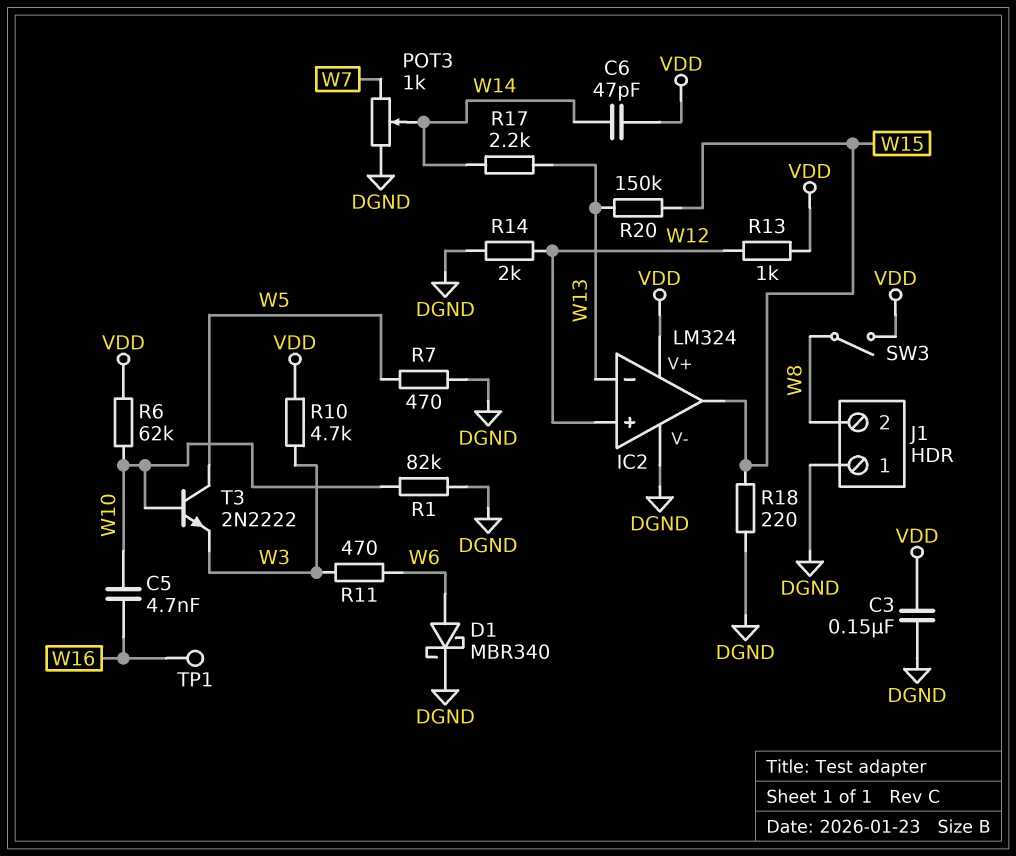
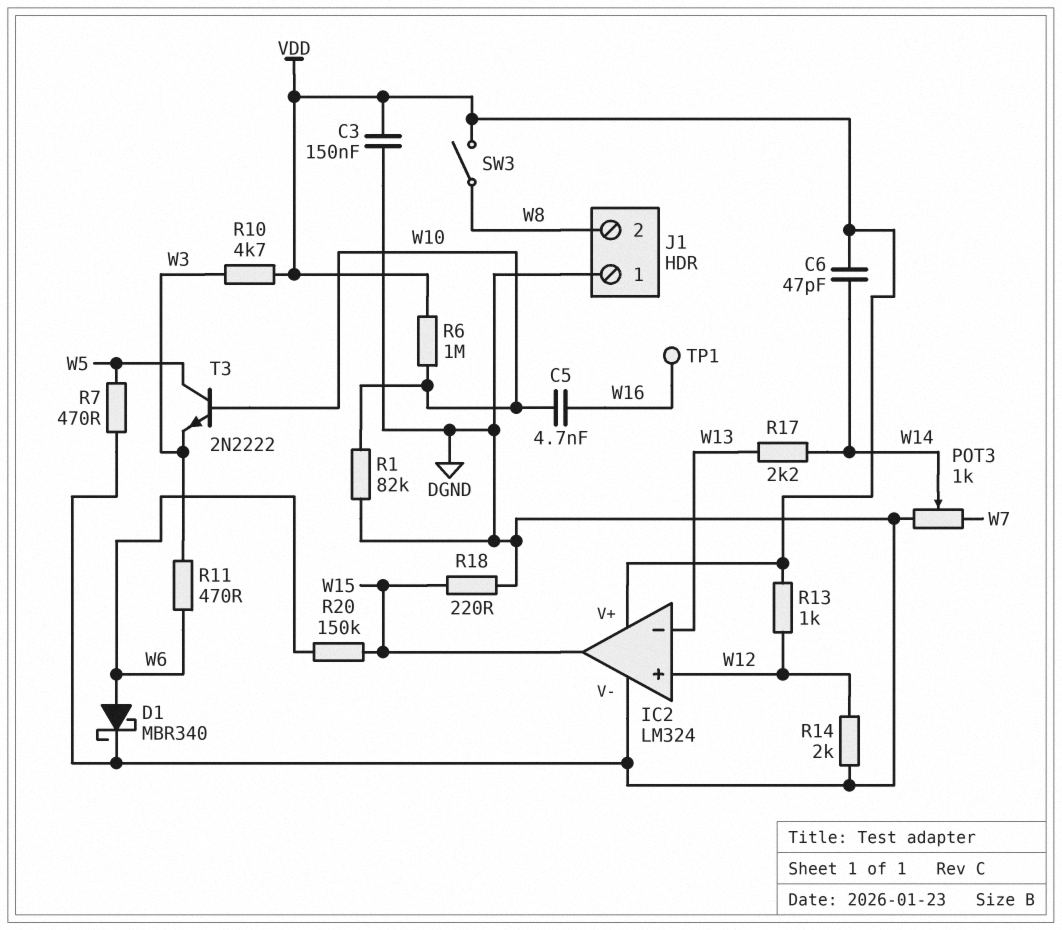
R6: 62k (VDD, W10) -> 1M (VDD, W10)
R20: 150k (W13, W15) -> 150k (W6, W15)

